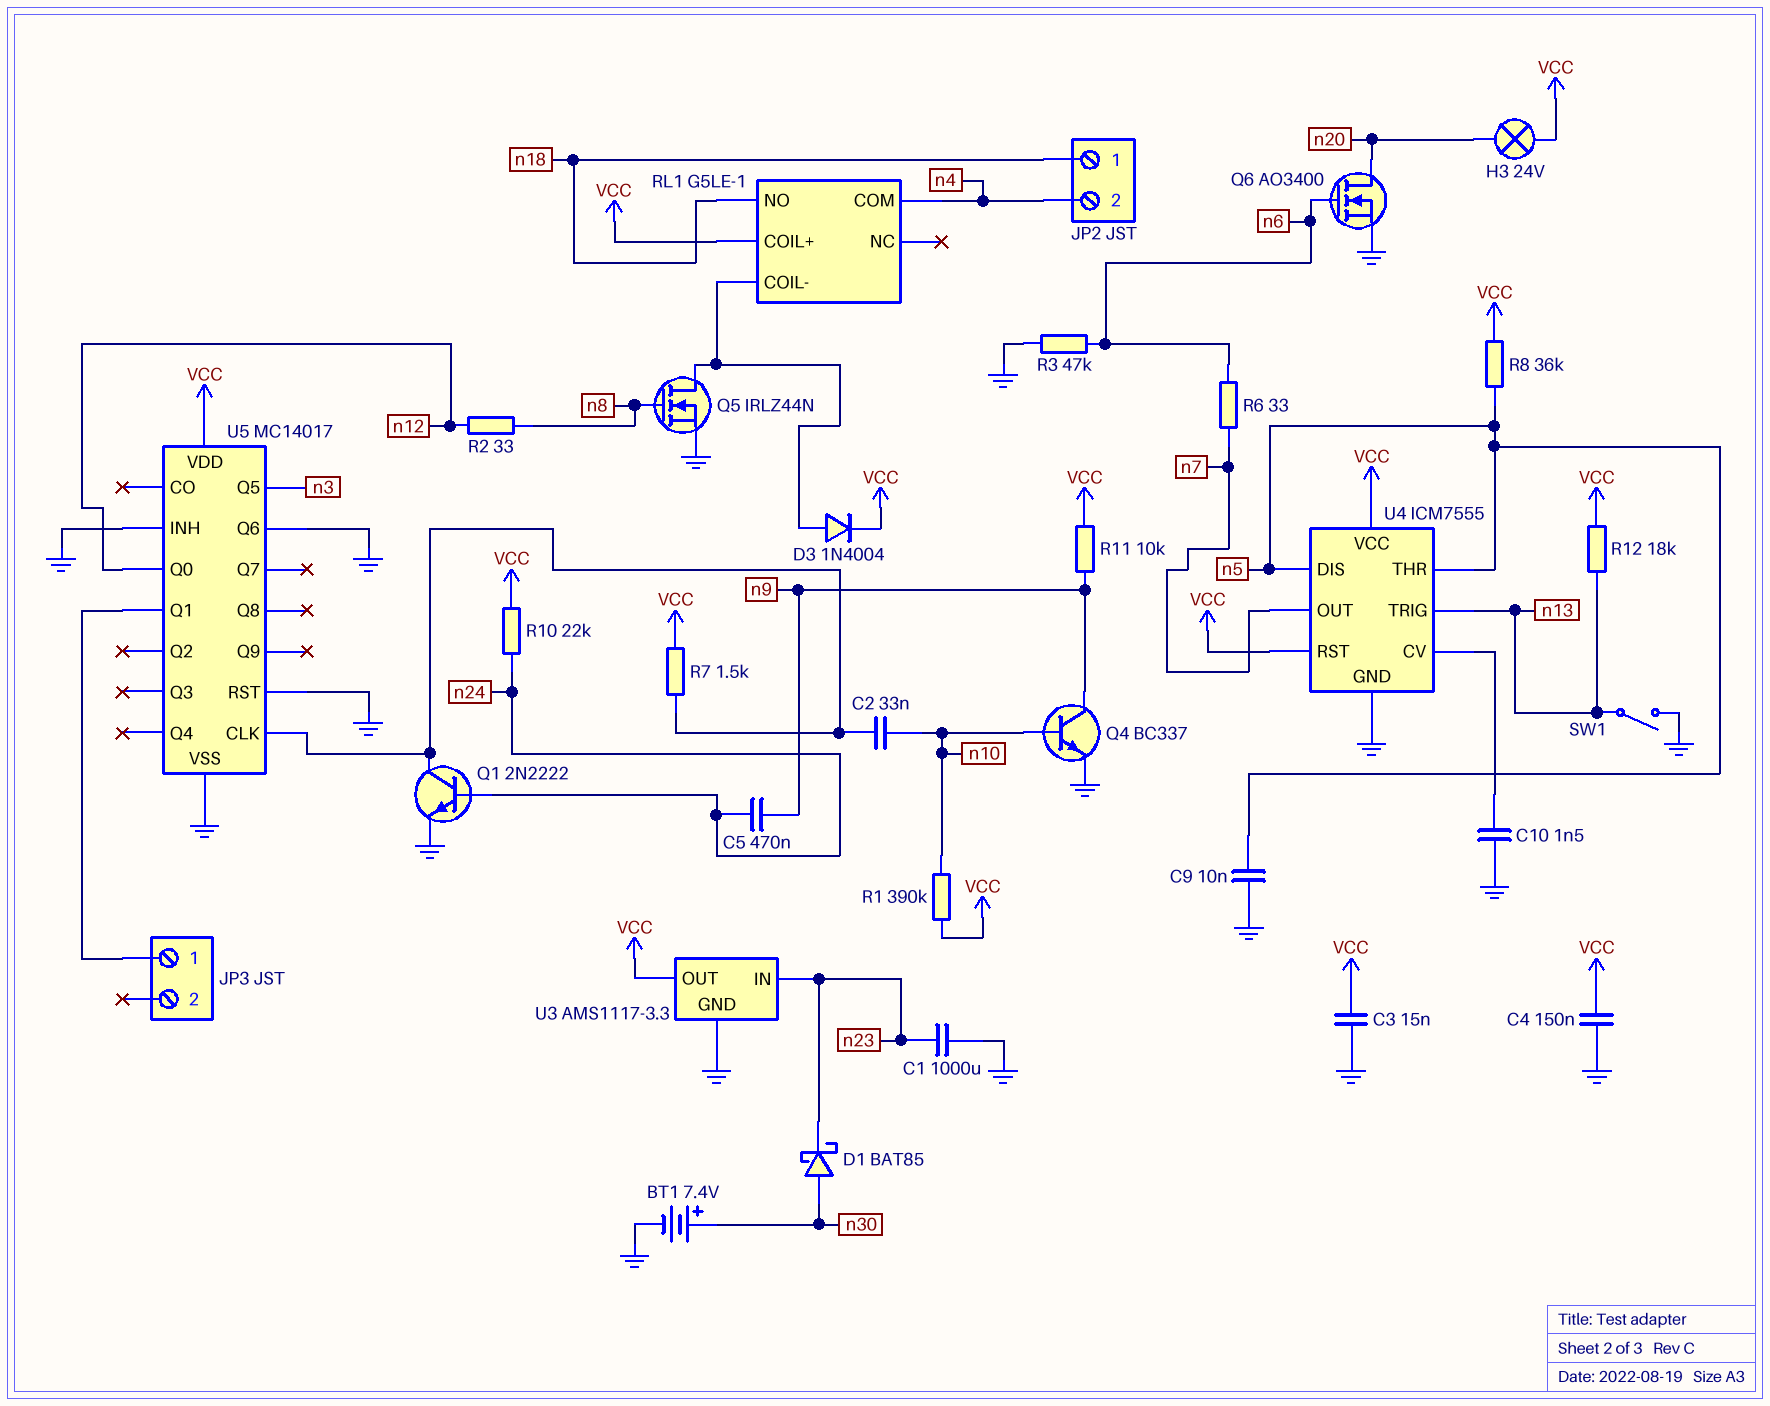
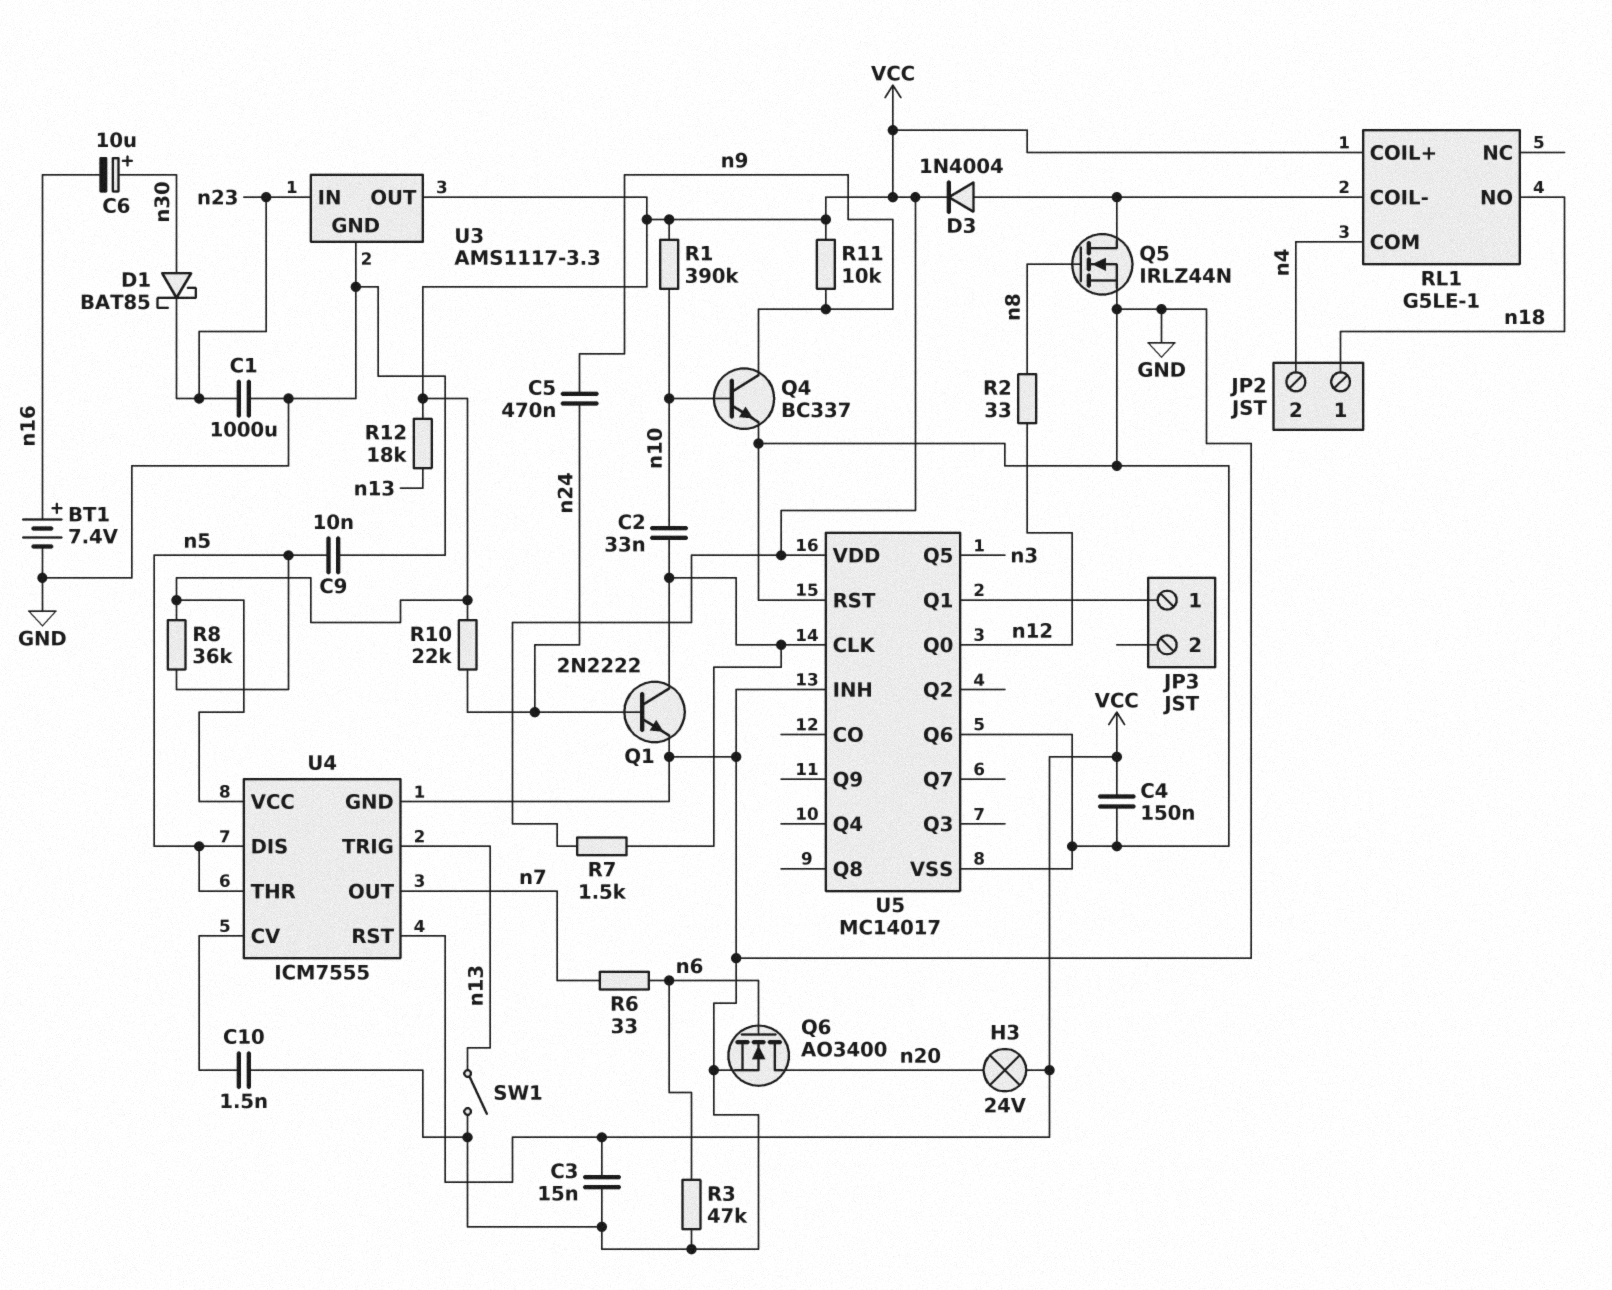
BT1: 7.4V (plus n30, minus GND) -> 7.4V (plus n16, minus GND)
C6: none -> 10uF (plus n30, minus n16)

